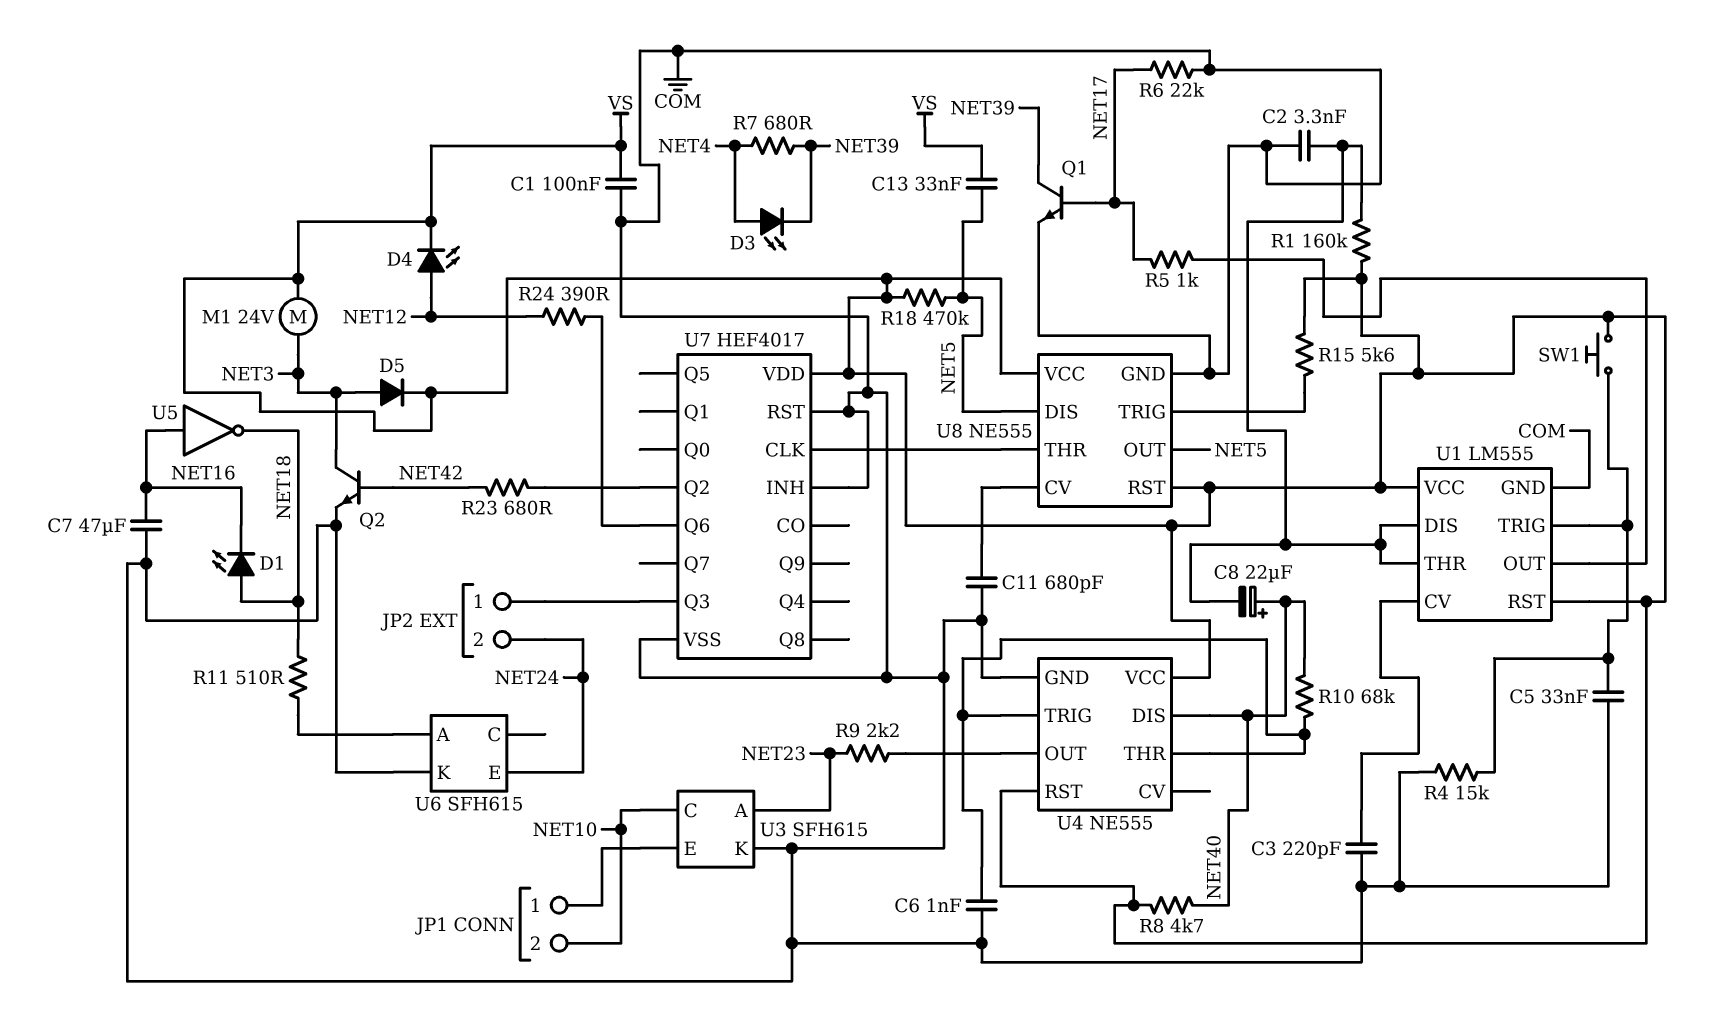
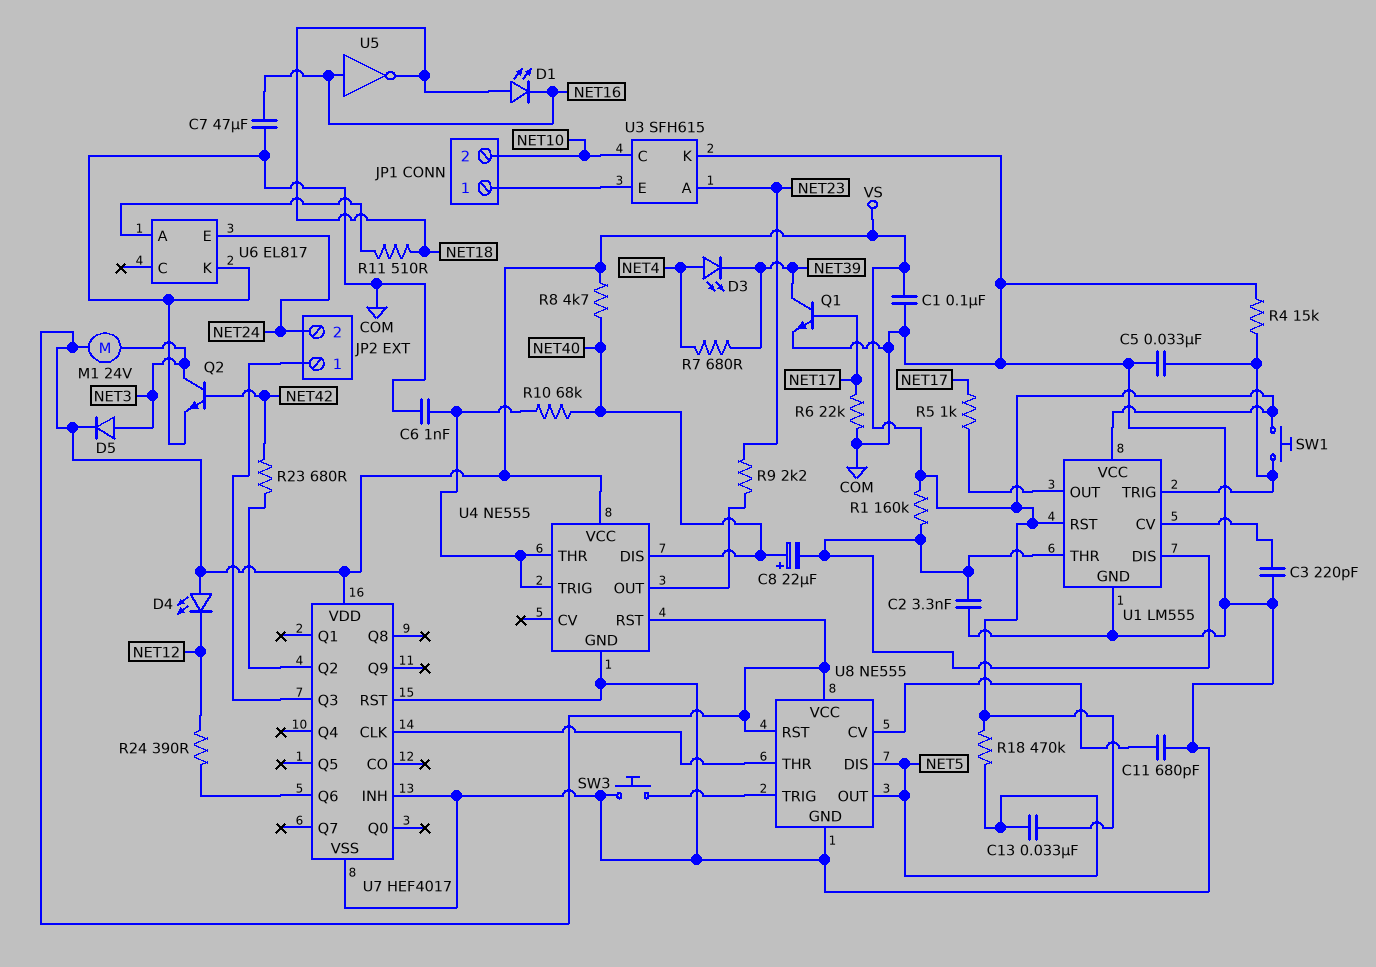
D4: LED (A NET12, K VS) -> LED (A VS, K NET12)
R15: 5.6k (U8/TRIG, VS) -> none
SW3: none -> button (COM, U8/TRIG)
U6: SFH615 -> EL817

